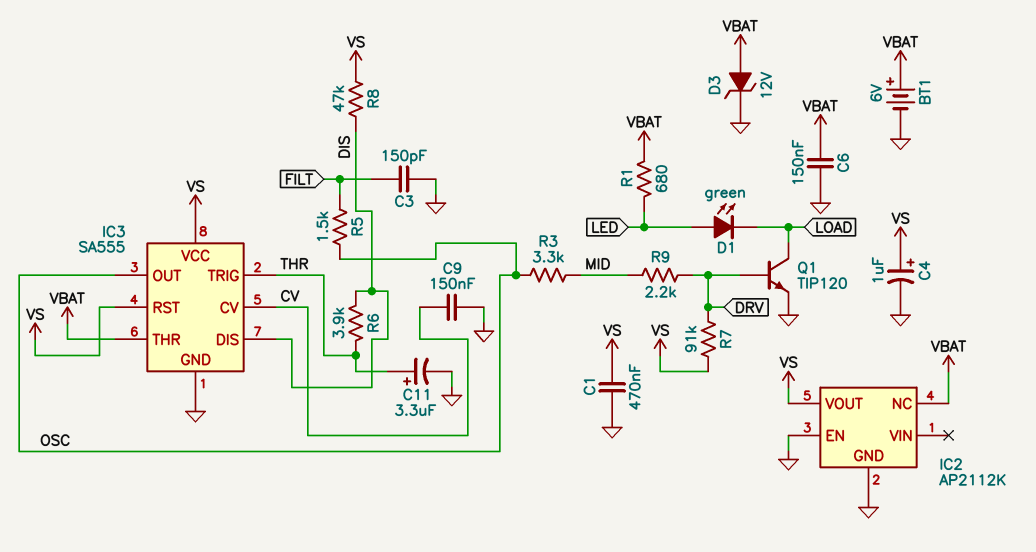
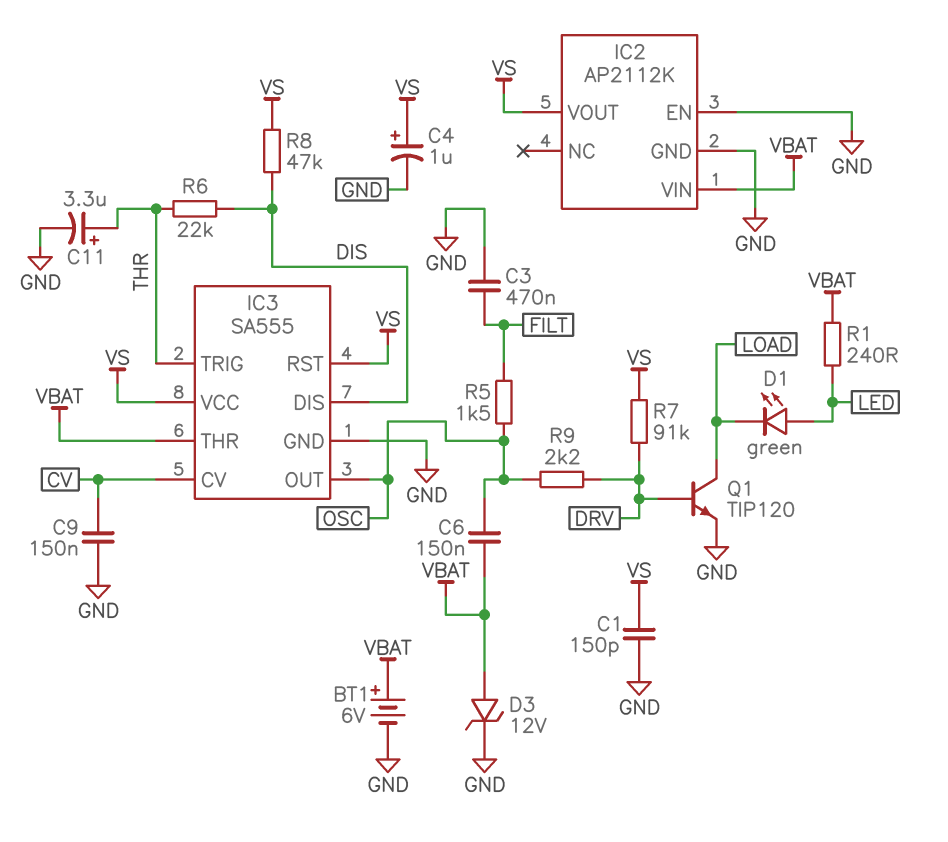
C1: 470nF (GND, VS) -> 150pF (GND, VS)
C3: 150pF (FILT, GND) -> 470nF (FILT, GND)
C6: 150nF (GND, VBAT) -> 150nF (OSC, VBAT)
IC2 pin NC: VBAT -> none
IC2 pin VIN: none -> VBAT
R1: 680 (LED, VBAT) -> 240 (LED, VBAT)
R3: 3.3k (MID, OSC) -> none
R6: 3.9k (DIS, THR) -> 22k (DIS, THR)
R9: 2.2k (DRV, MID) -> 2.2k (DRV, OSC)

